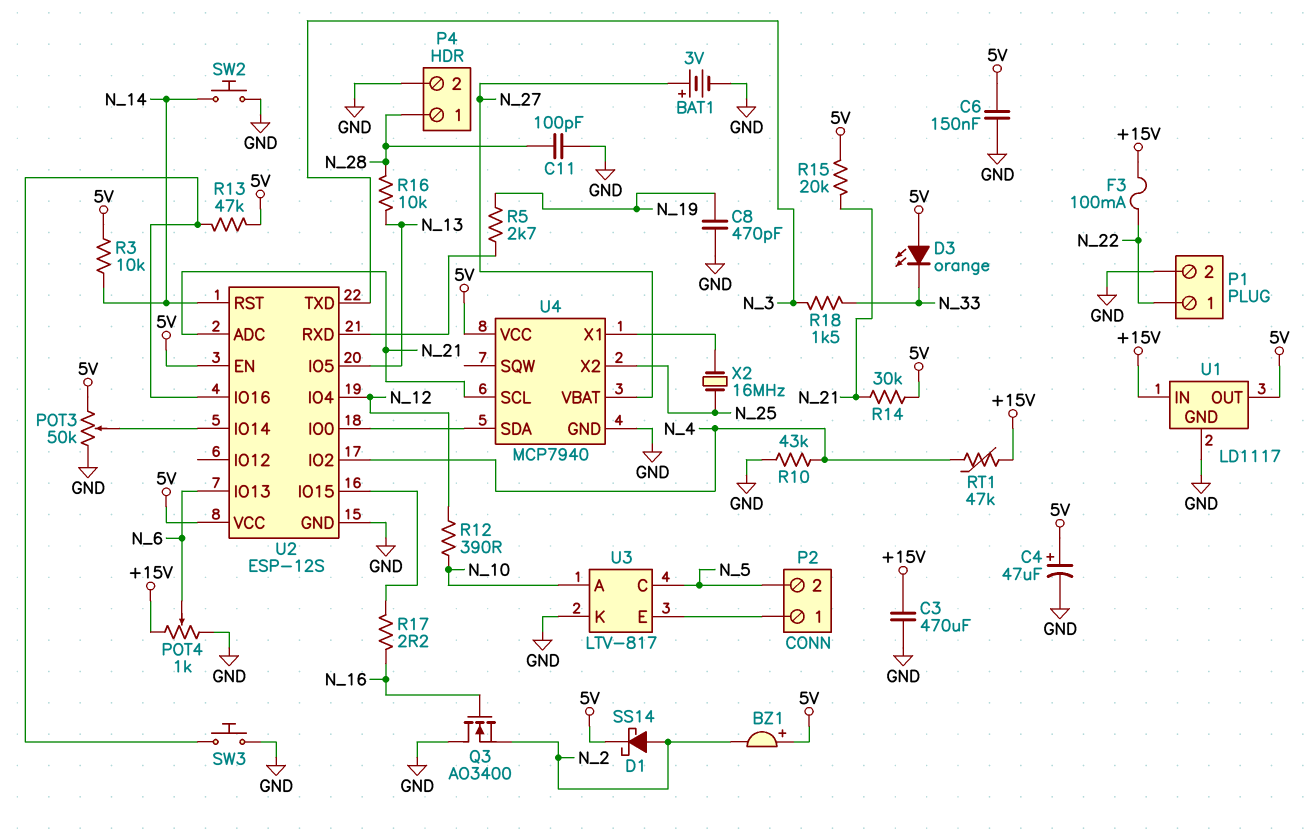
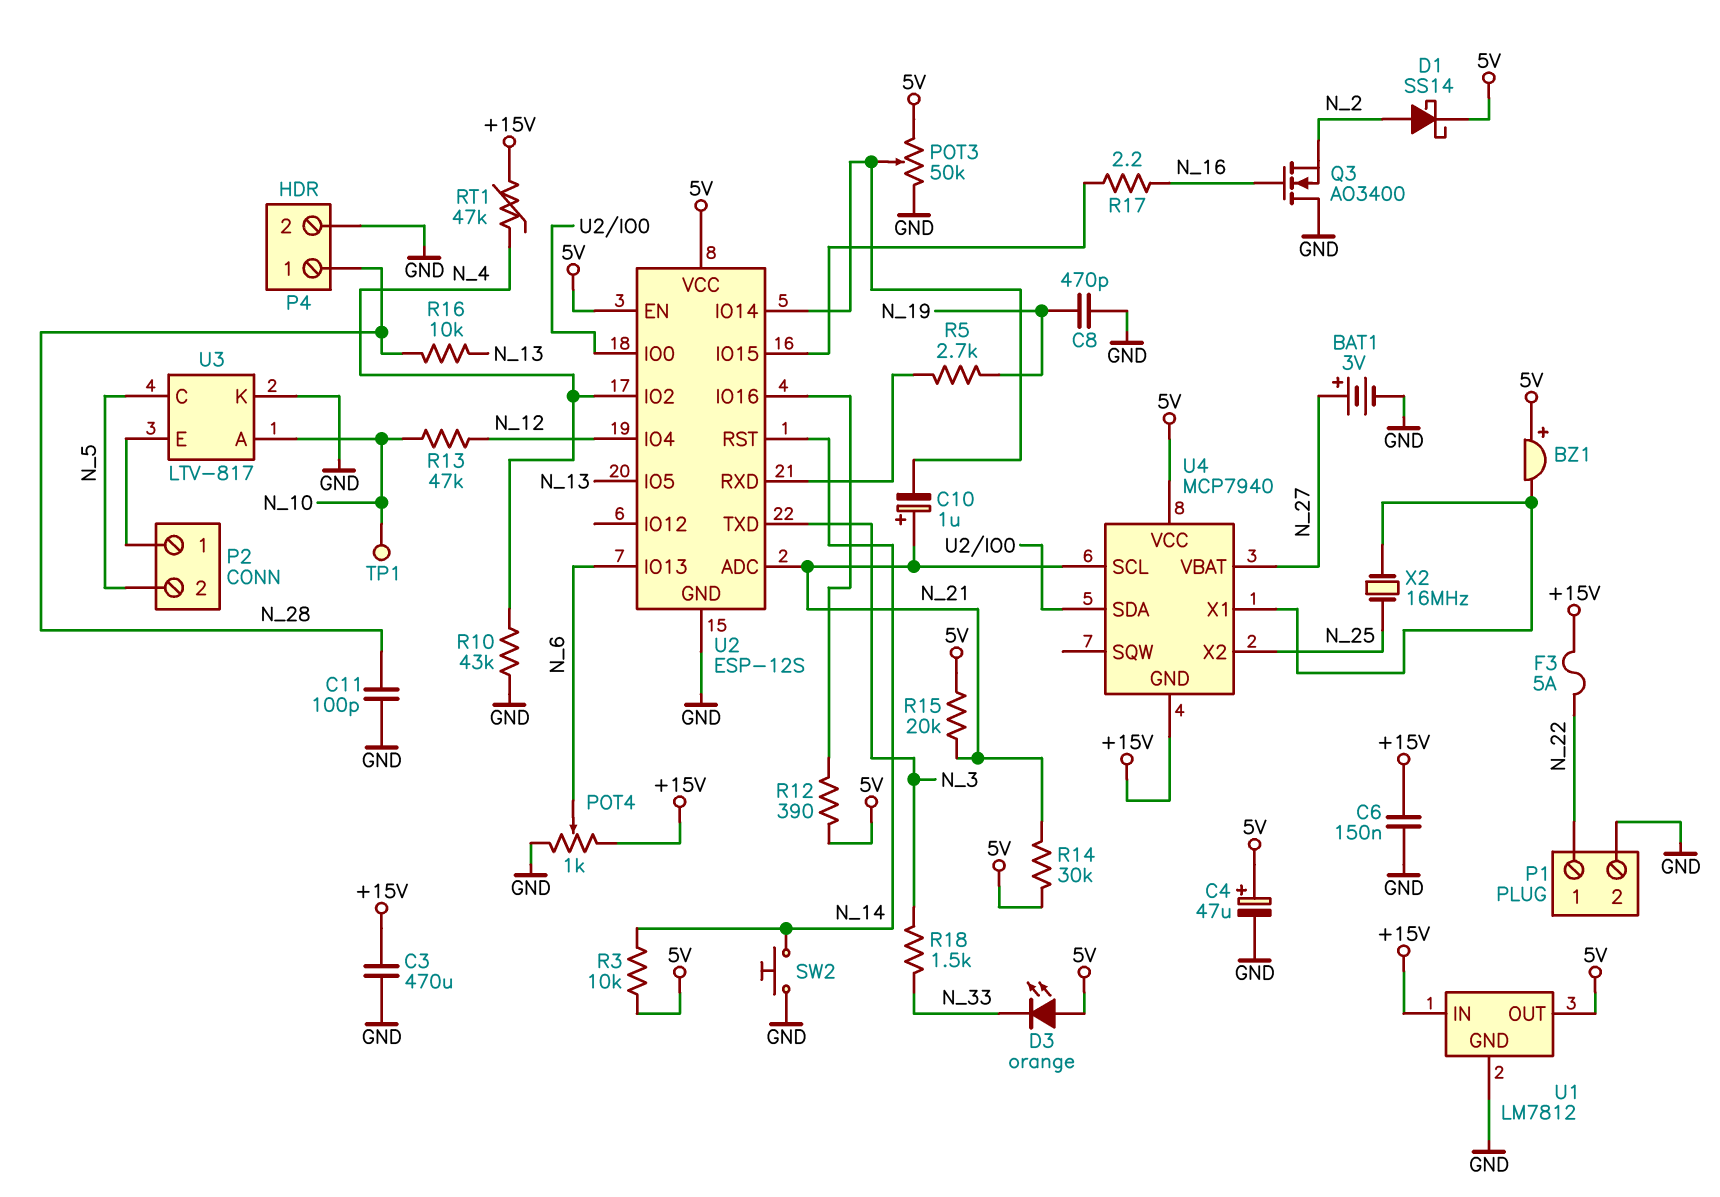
BZ1: buzzer (plus 5V, minus N_2) -> buzzer (plus 5V, minus U4/X1)
C6: 150nF (5V, GND) -> 150nF (+15V, GND)
C10: none -> 1uF (plus N_21, minus U2/IO14)
F3: 100mA (+15V, N_22) -> 5A (+15V, N_22)
R12: 390 (N_10, N_12) -> 390 (5V, U2/IO16)
R13: 47k (5V, U2/IO16) -> 47k (N_10, N_12)
SW3: button (GND, U2/IO16) -> none
TP1: none -> test point (N_10)
U1: LD1117 -> LM7812
U4 pin GND: GND -> +15V

